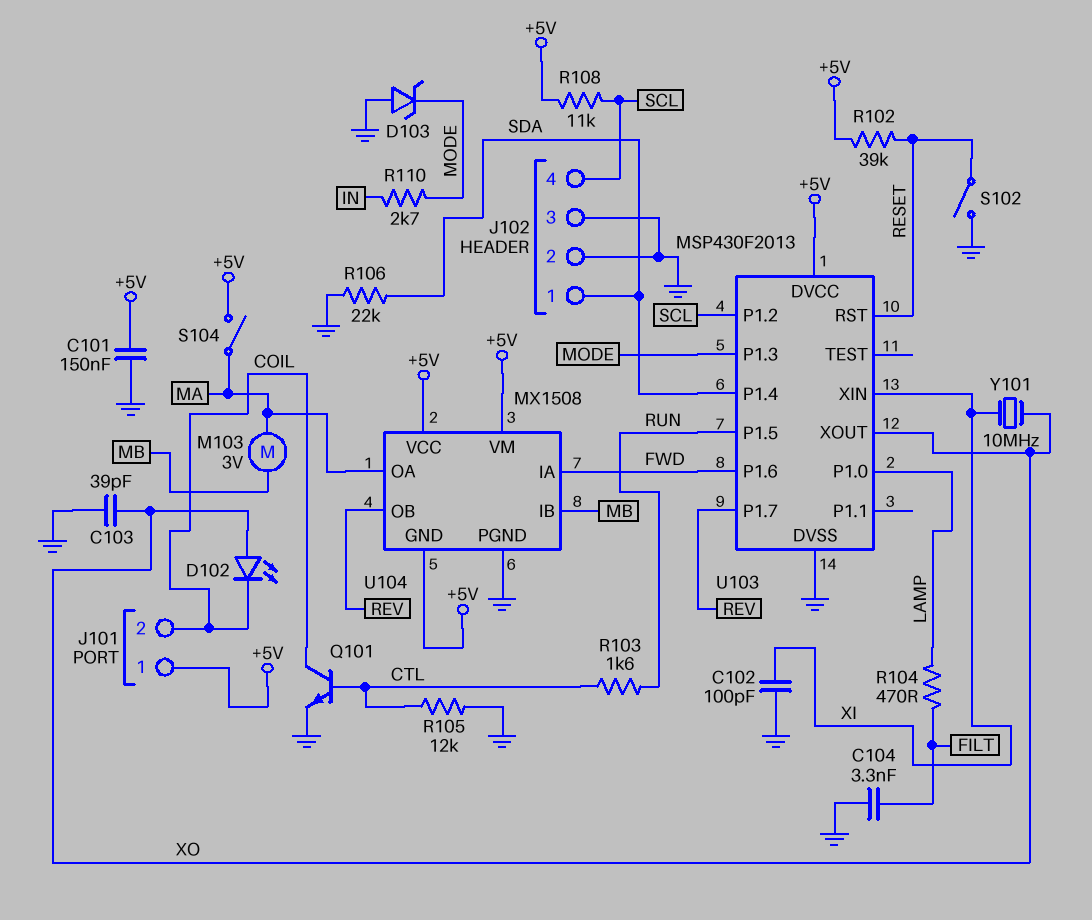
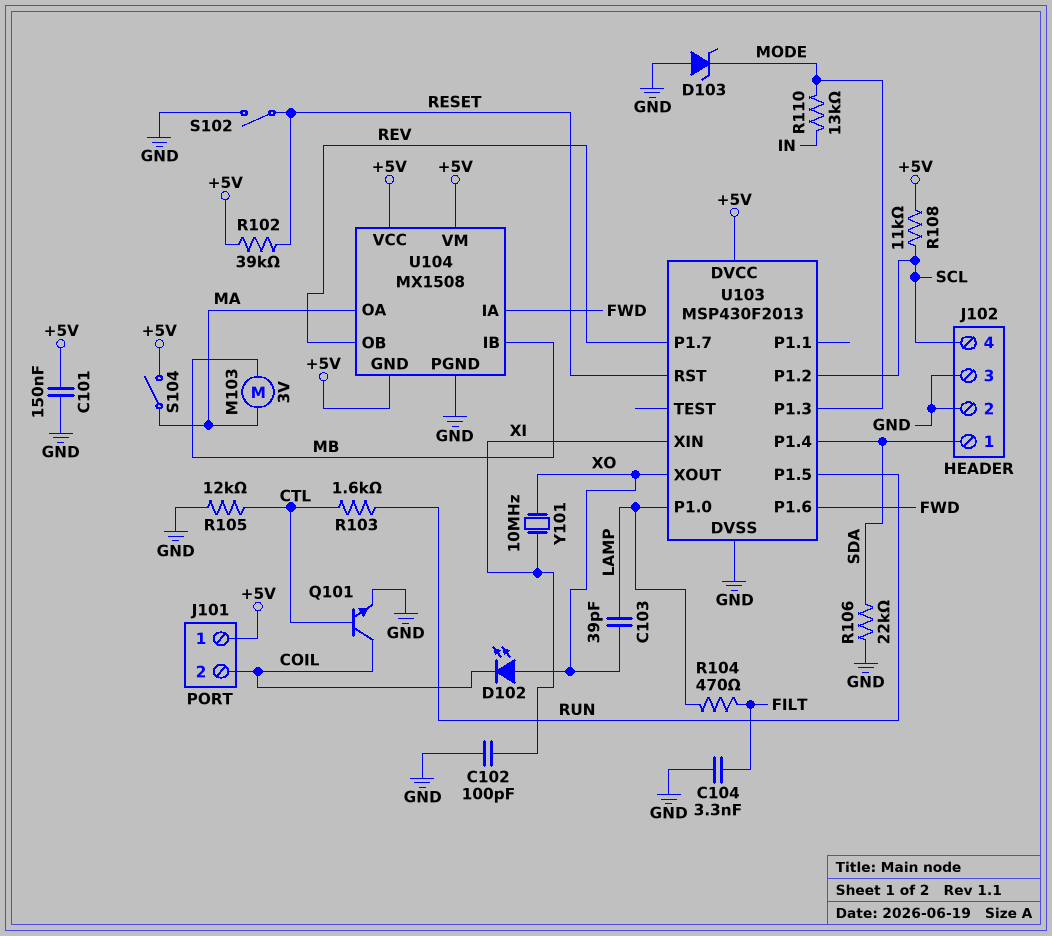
C103: 39pF (GND, XO) -> 39pF (LAMP, XO)
R110: 2.7k (IN, MODE) -> 13k (IN, MODE)

